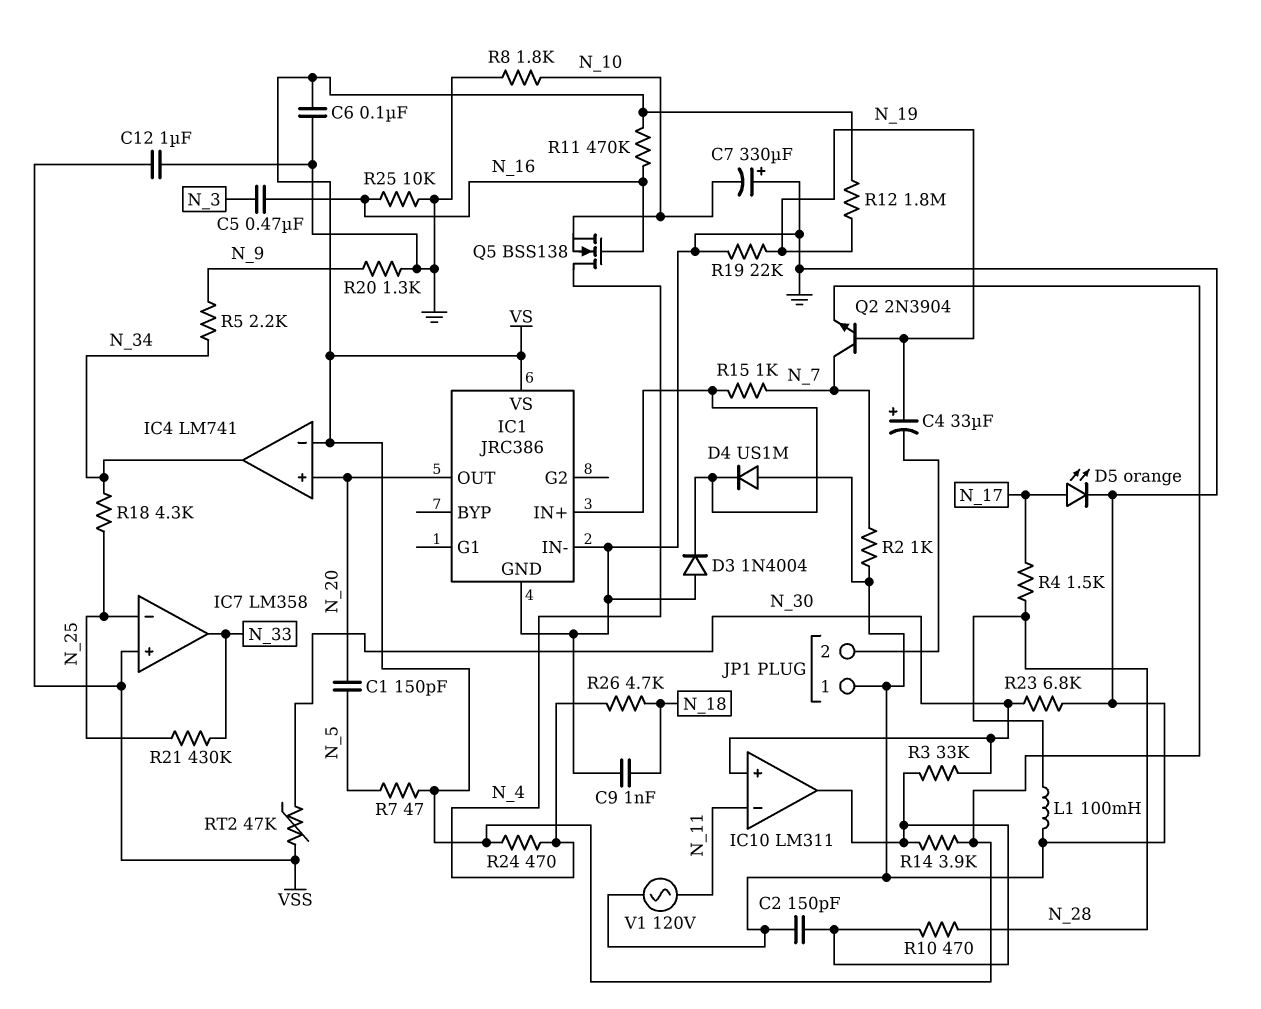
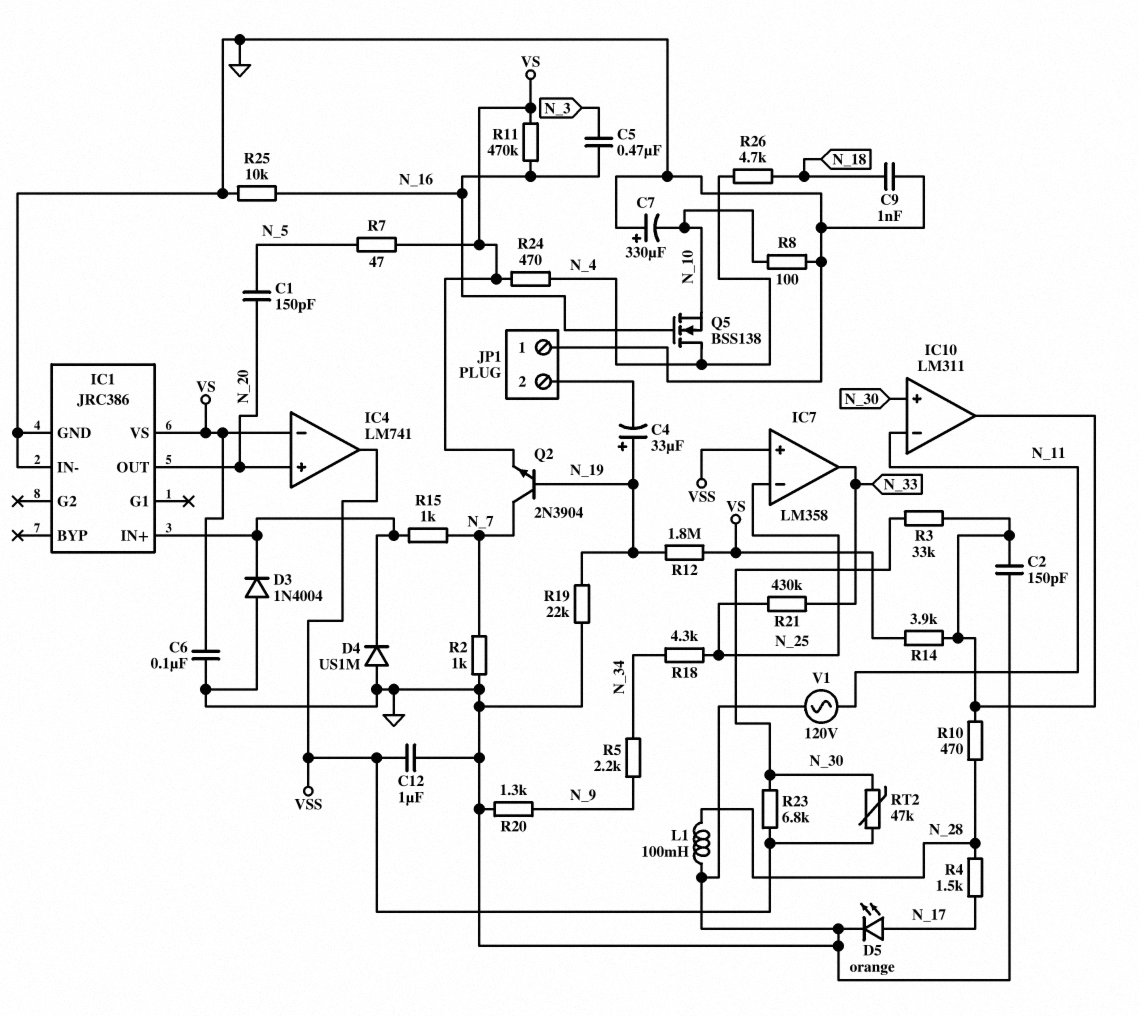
IC4 pin out: N_34 -> VSS
R8: 1.8k (GND, N_10) -> 100 (GND, N_10)
R23: 6.8k (GND, N_30) -> 6.8k (N_30, VSS)

